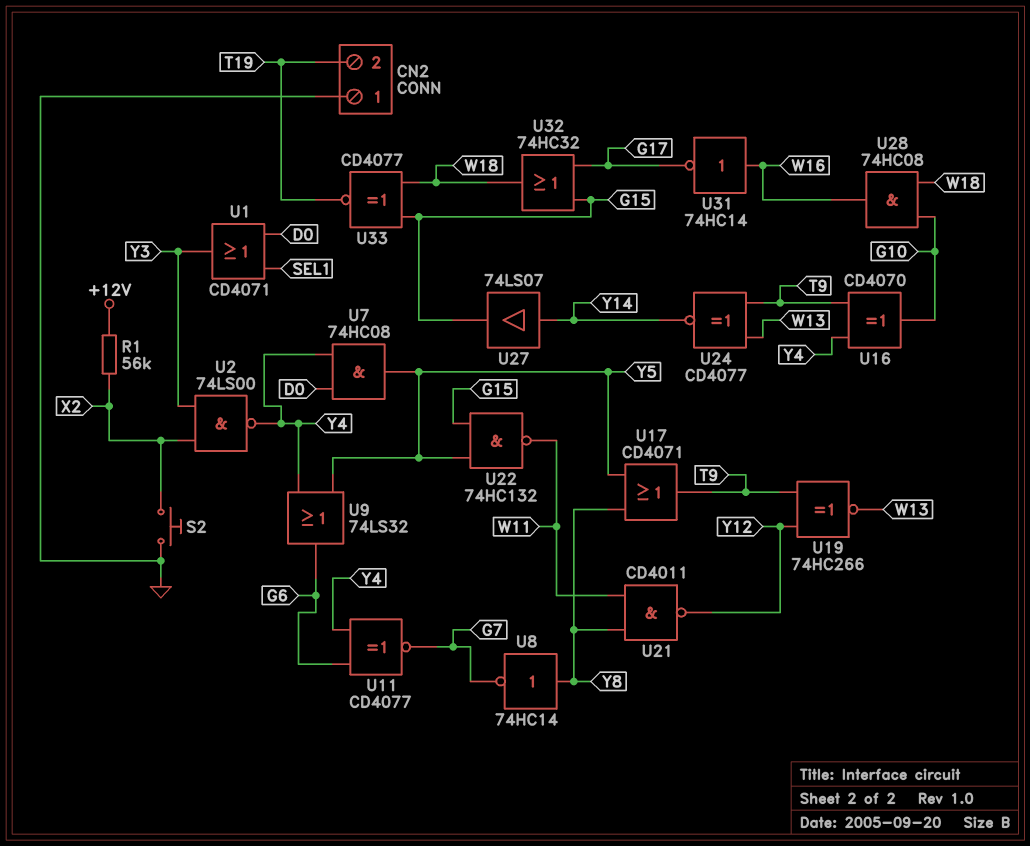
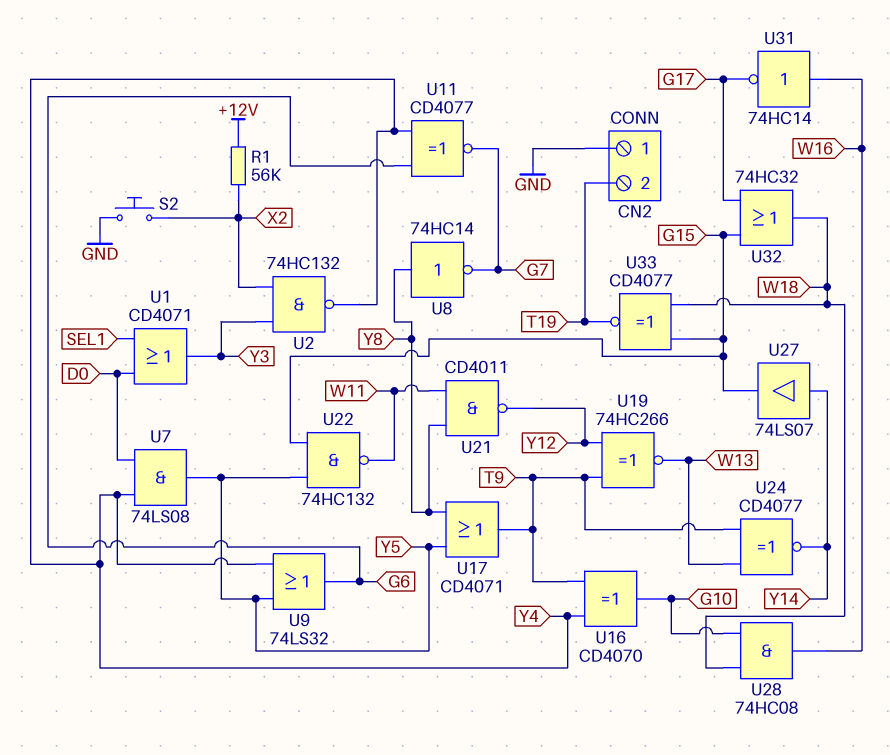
U2: NAND 74LS00 (in X2, in Y3, out Y4) -> NAND 74HC132 (in X2, in Y3, out Y4)
U7: AND 74HC08 (in D0, in Y4, out Y5) -> AND 74LS08 (in D0, in Y4, out Y5)

